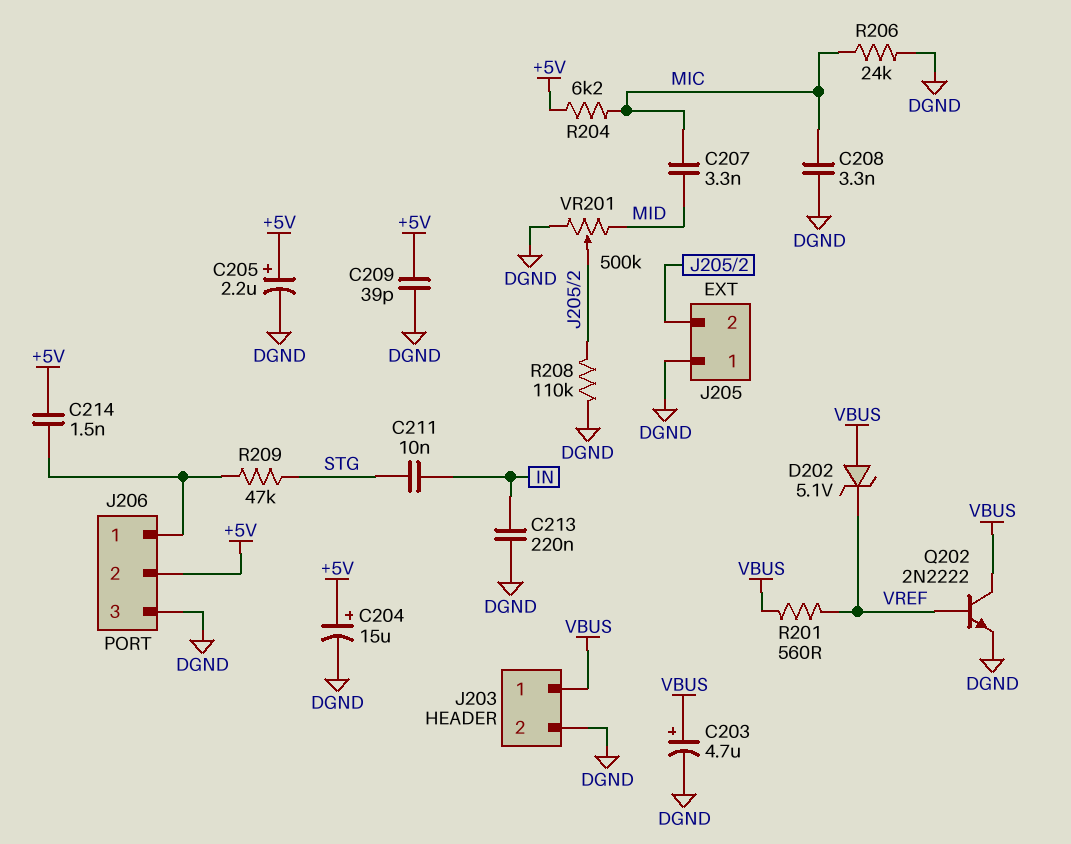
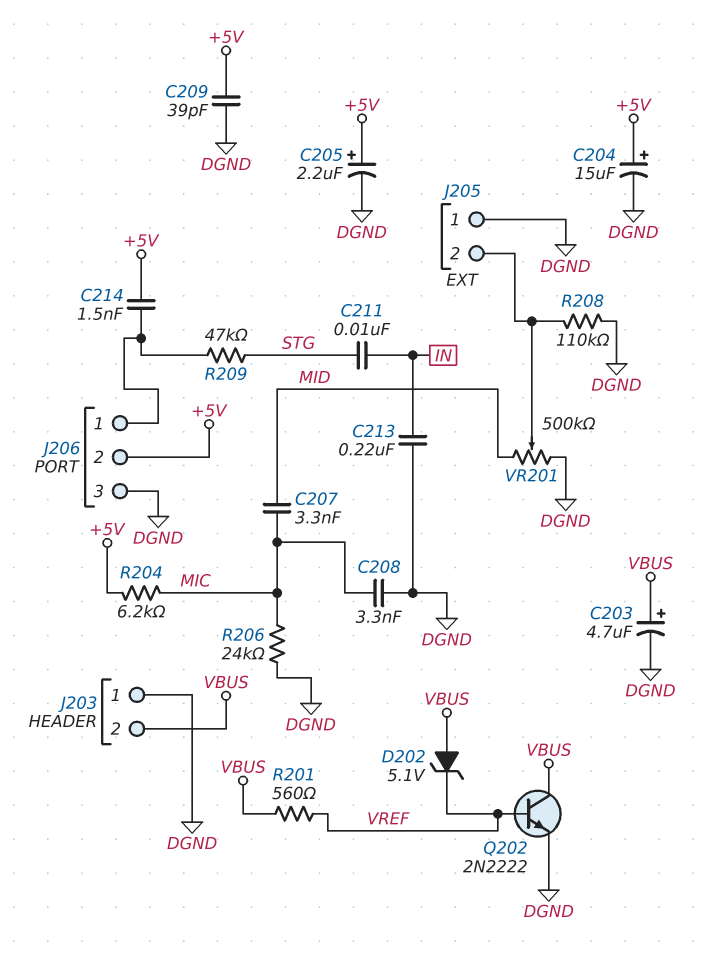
J203 pin 1: VBUS -> DGND
J203 pin 2: DGND -> VBUS

